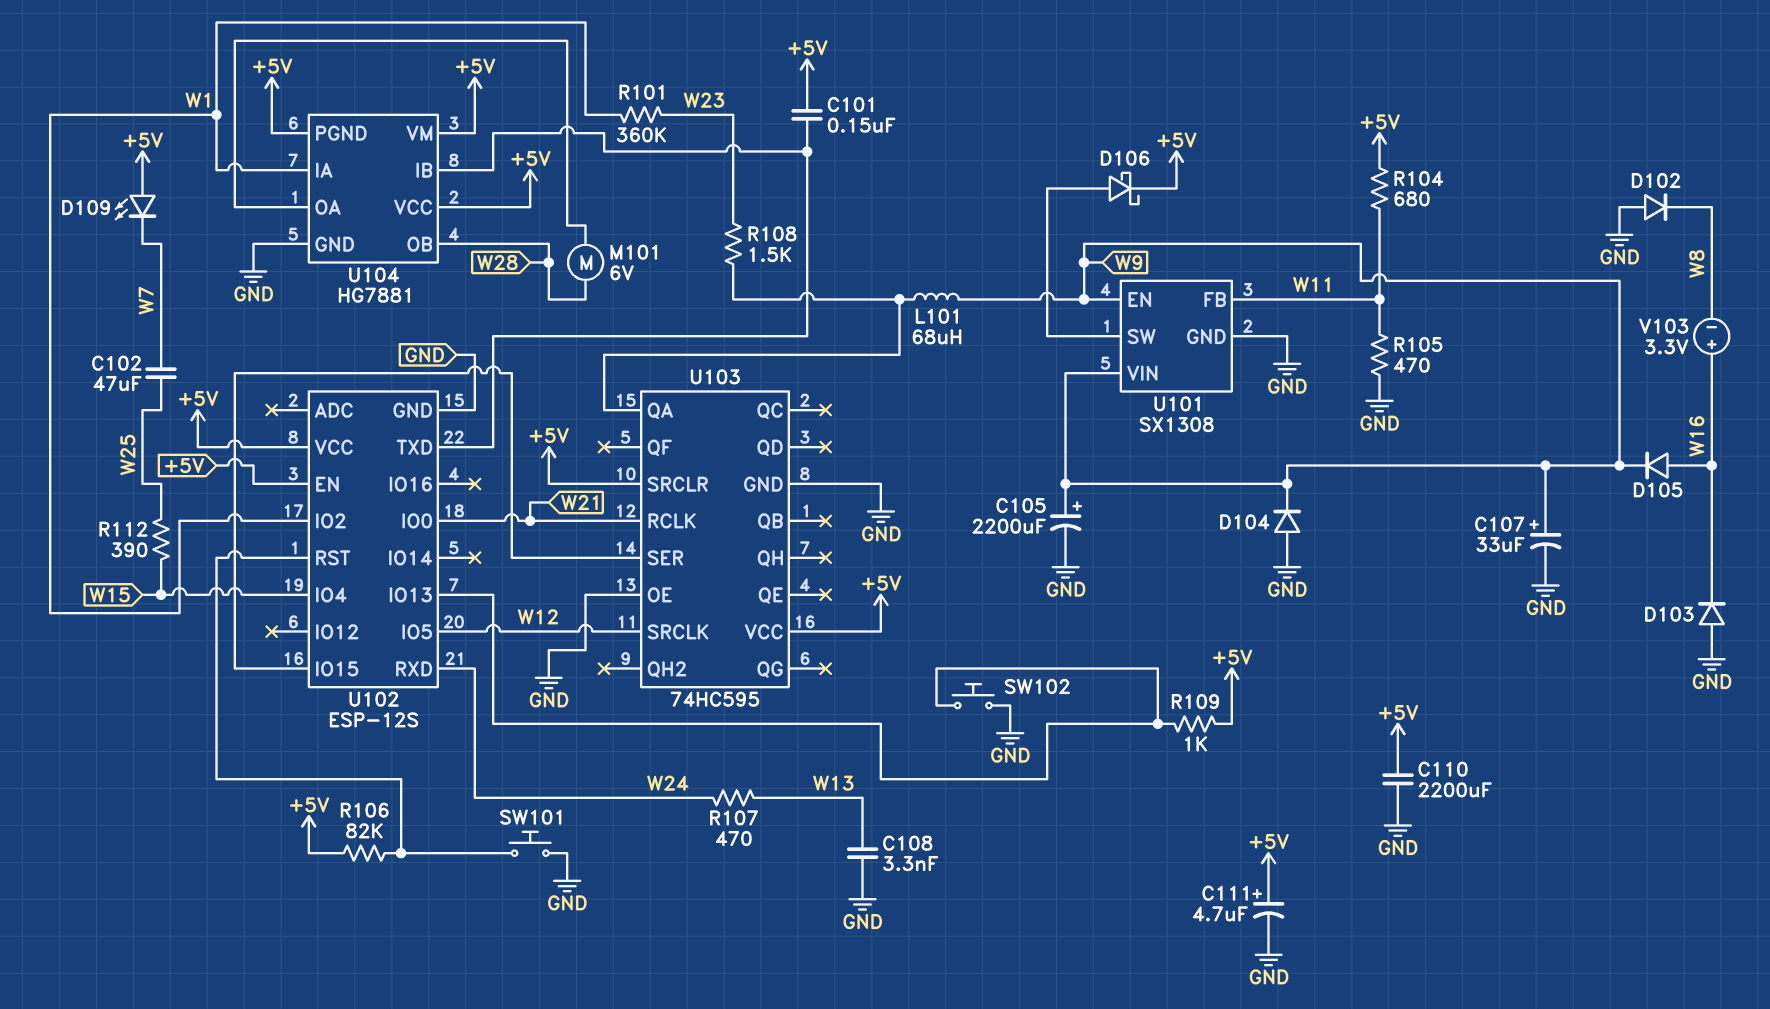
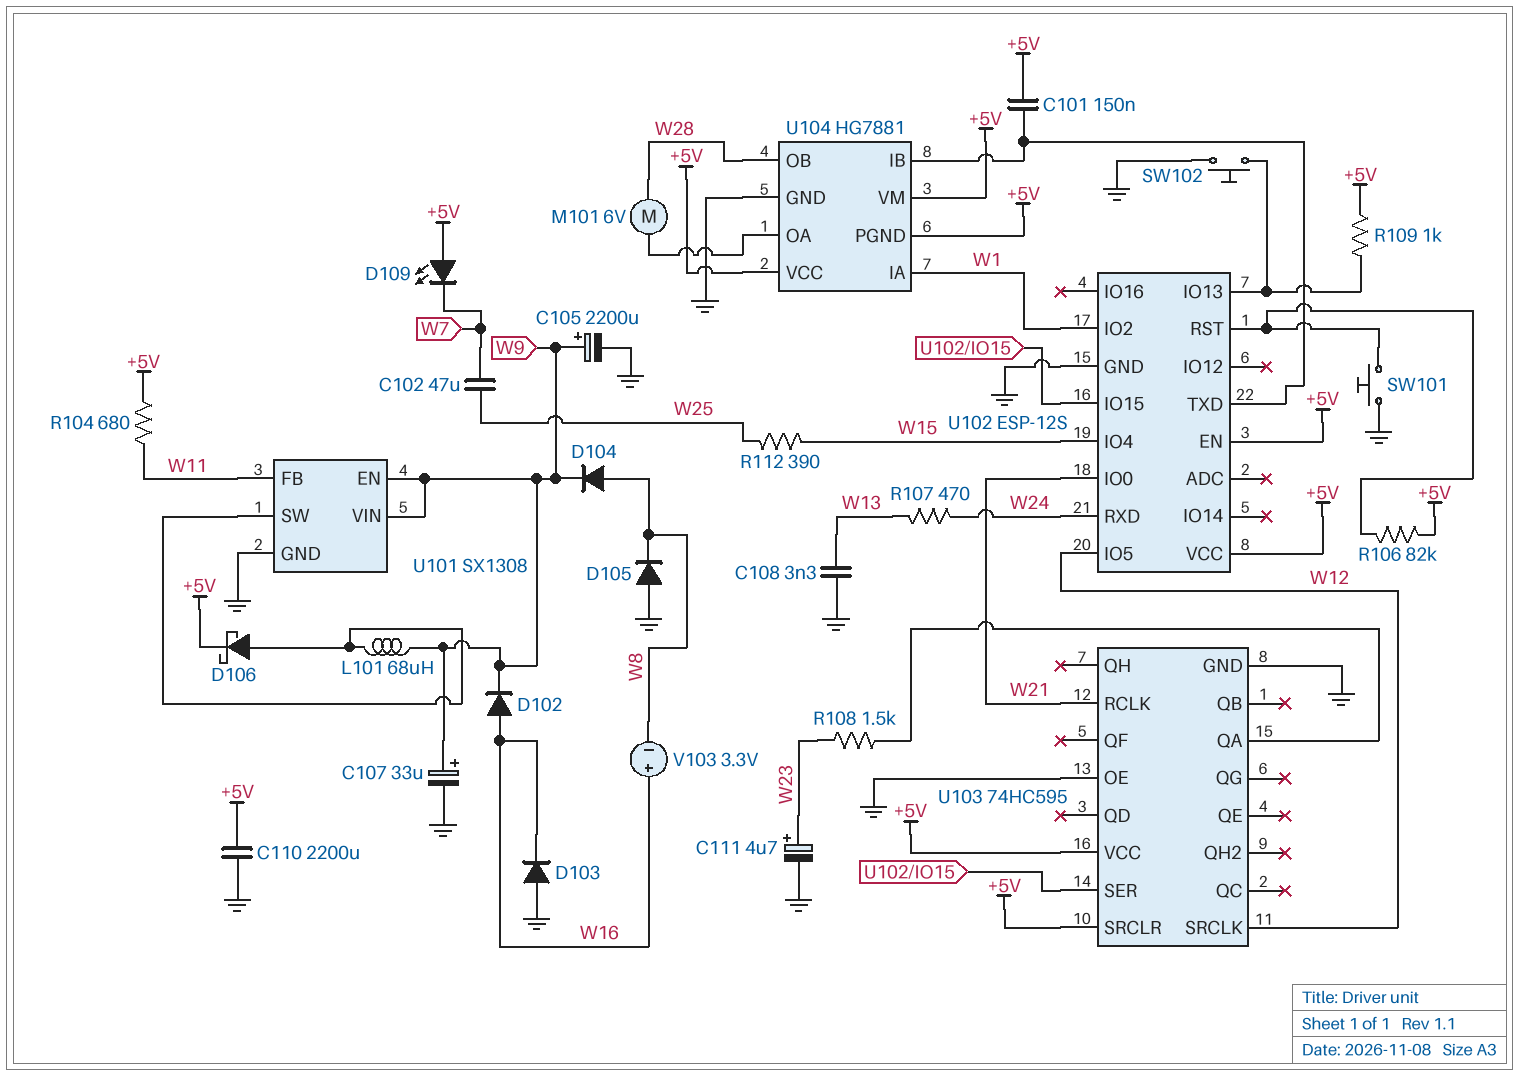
C111: 4.7uF (plus +5V, minus GND) -> 4.7uF (plus W23, minus GND)
D102: diode (A GND, K W8) -> diode (A W16, K W9)
D104: diode (A GND, K W9) -> diode (A W8, K W9)
D105: diode (A W16, K W9) -> diode (A GND, K W8)
L101: 68uH (U103/QA, W9) -> 68uH (U101/SW, W9)
R101: 360k (W1, W23) -> none
R105: 470 (GND, W11) -> none

